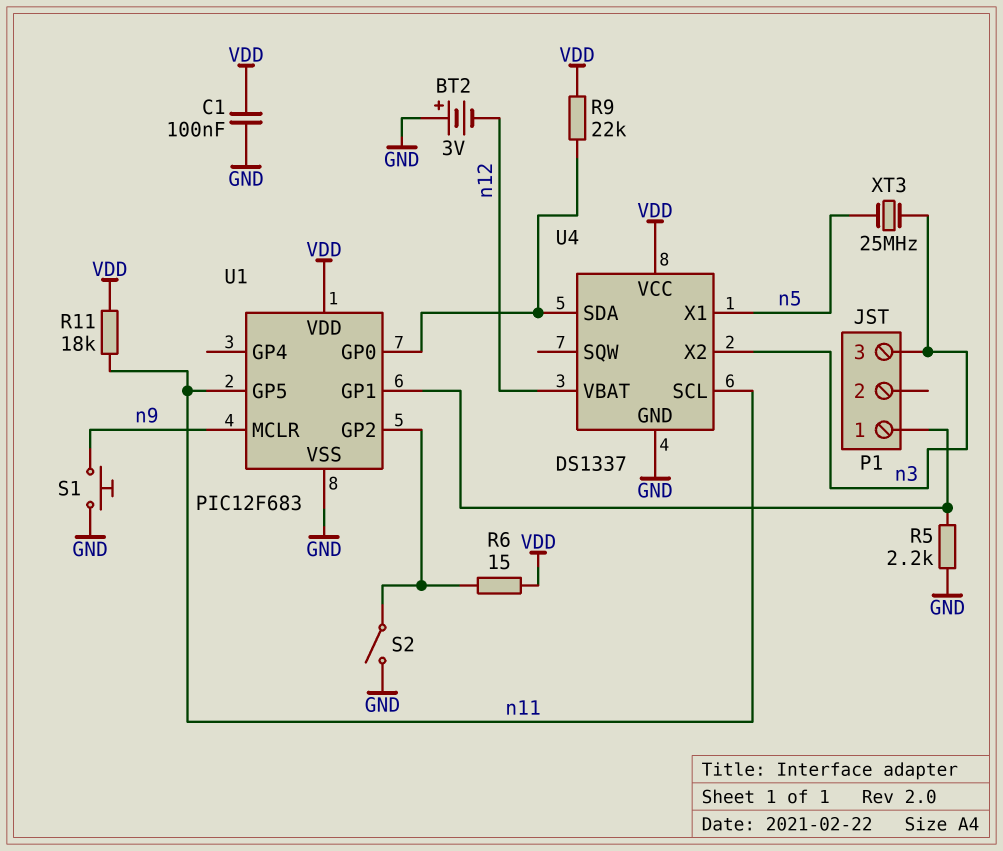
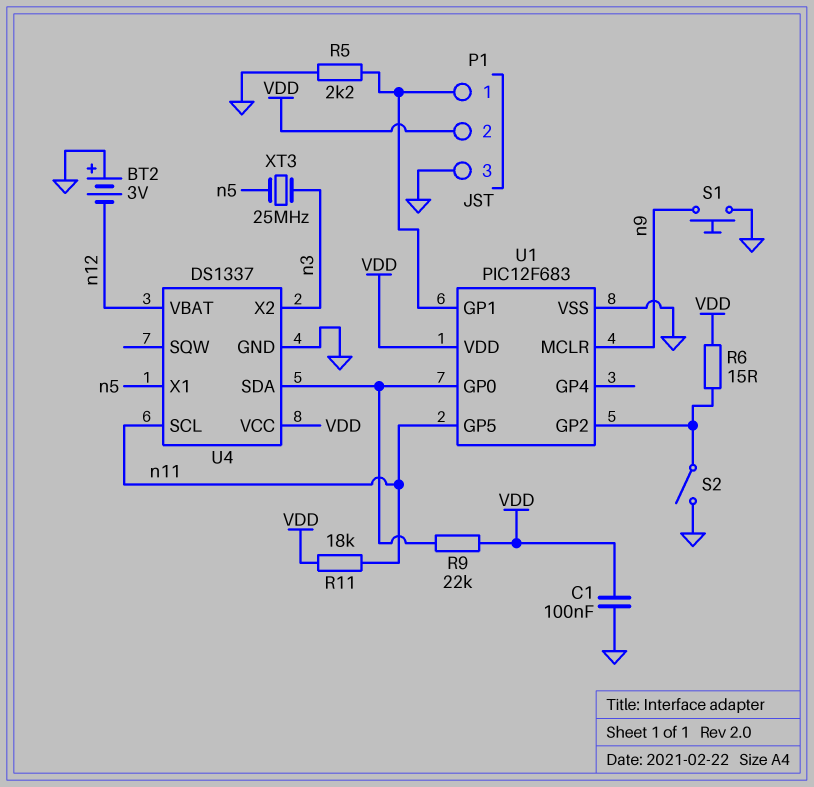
P1 pin 2: none -> VDD
P1 pin 3: n3 -> GND

